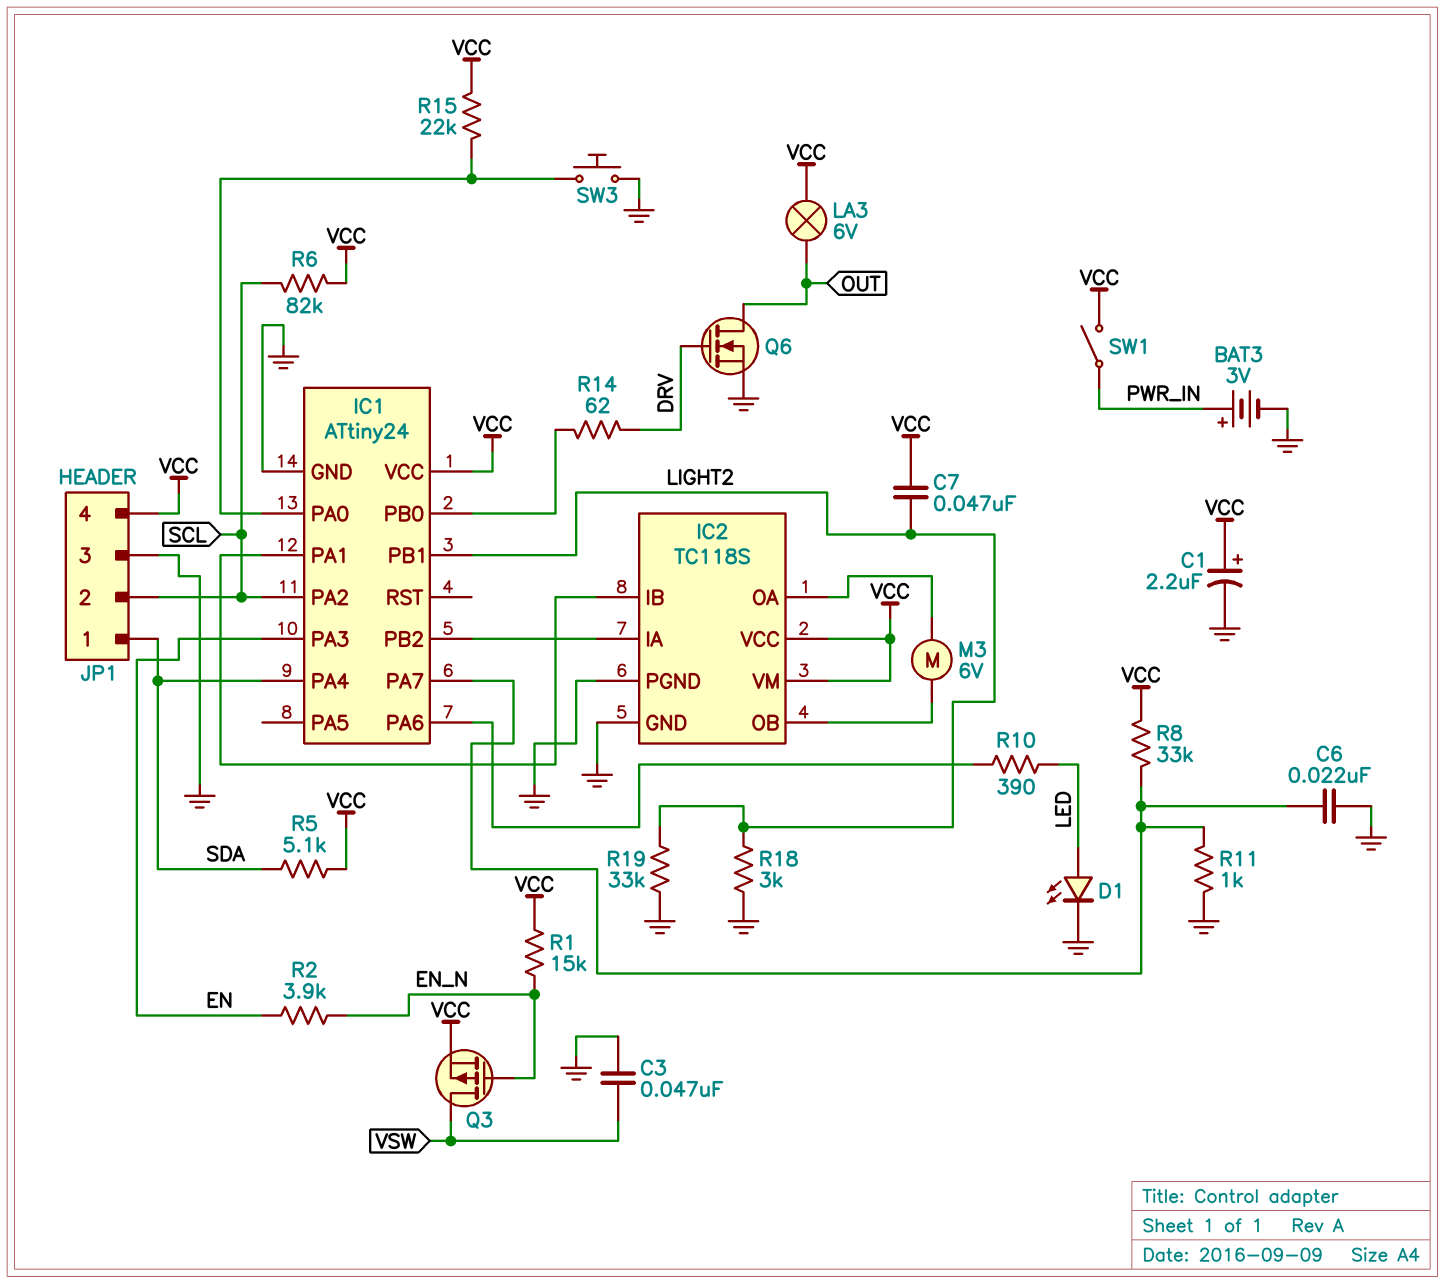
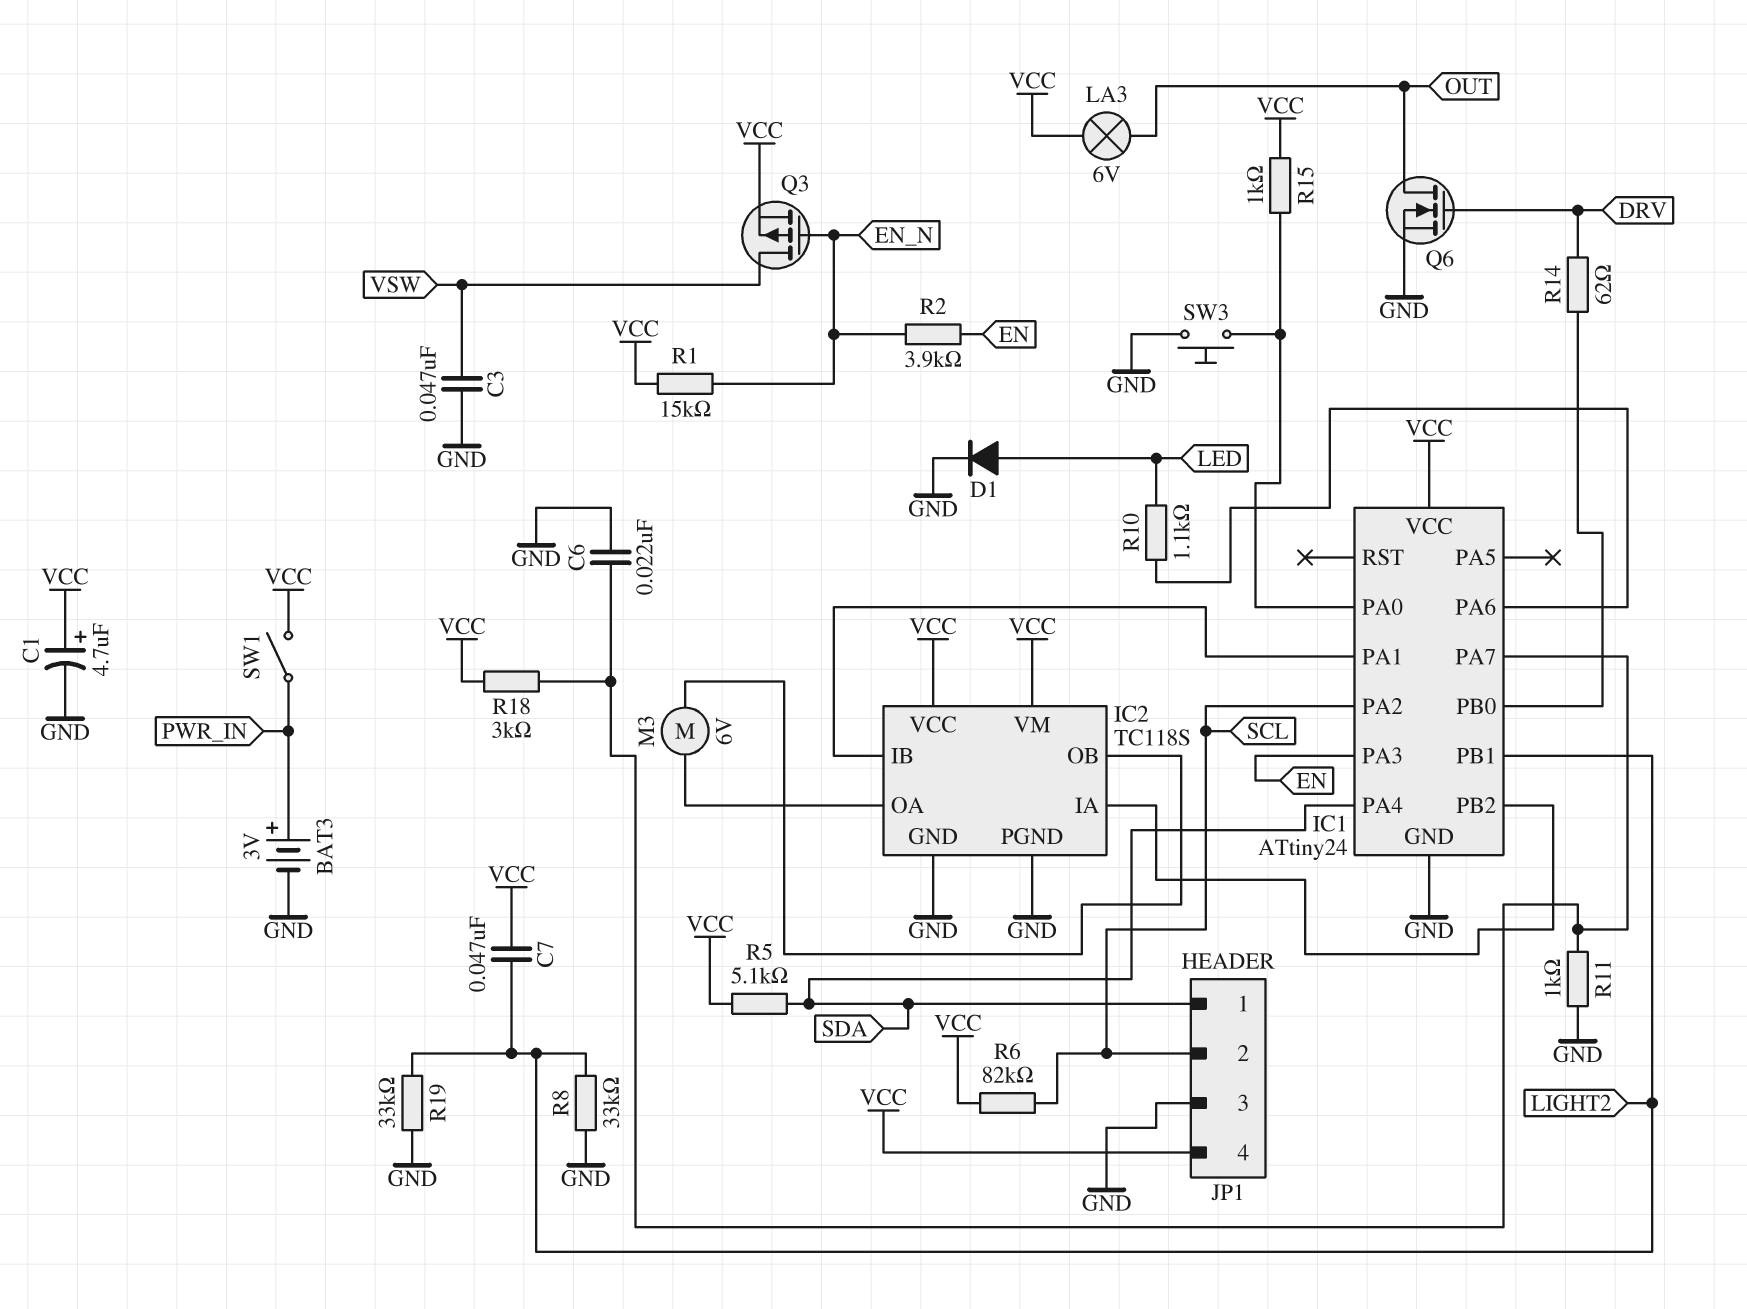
C1: 2.2uF (plus VCC, minus GND) -> 4.7uF (plus VCC, minus GND)
D1: LED (A LED, K GND) -> diode (A LED, K GND)
R8: 33k (IC1/PA7, VCC) -> 33k (GND, LIGHT2)
R10: 390 (IC1/PA6, LED) -> 1.1k (IC1/PA6, LED)
R15: 22k (IC1/PA0, VCC) -> 1k (IC1/PA0, VCC)
R18: 3k (GND, LIGHT2) -> 3k (IC1/PA7, VCC)

